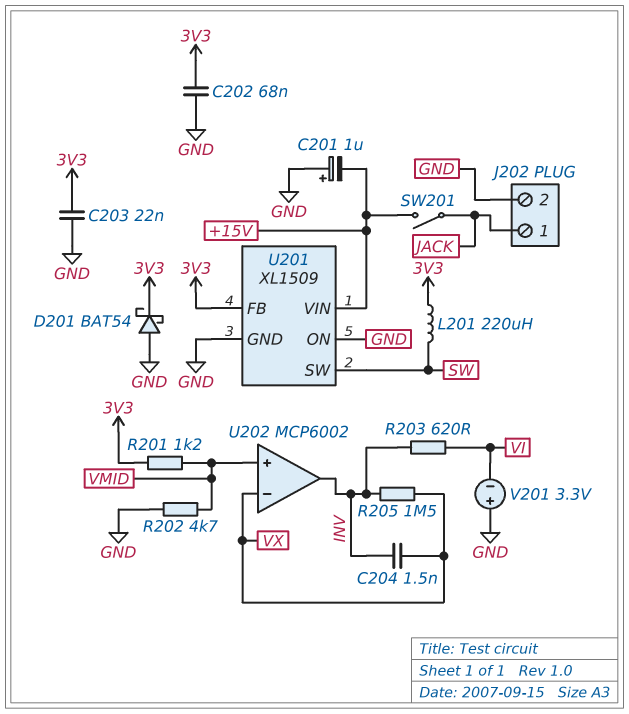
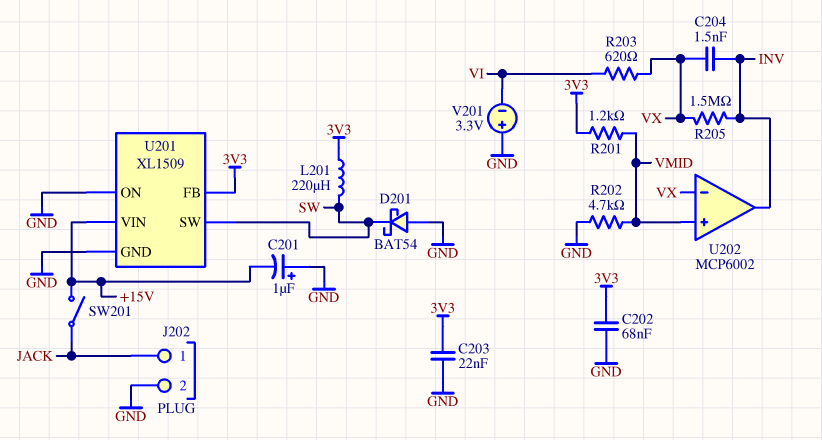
D201: schottky BAT54 (A GND, K 3V3) -> schottky BAT54 (A GND, K SW)
R203: 620 (INV, VI) -> 620 (VI, VX)

